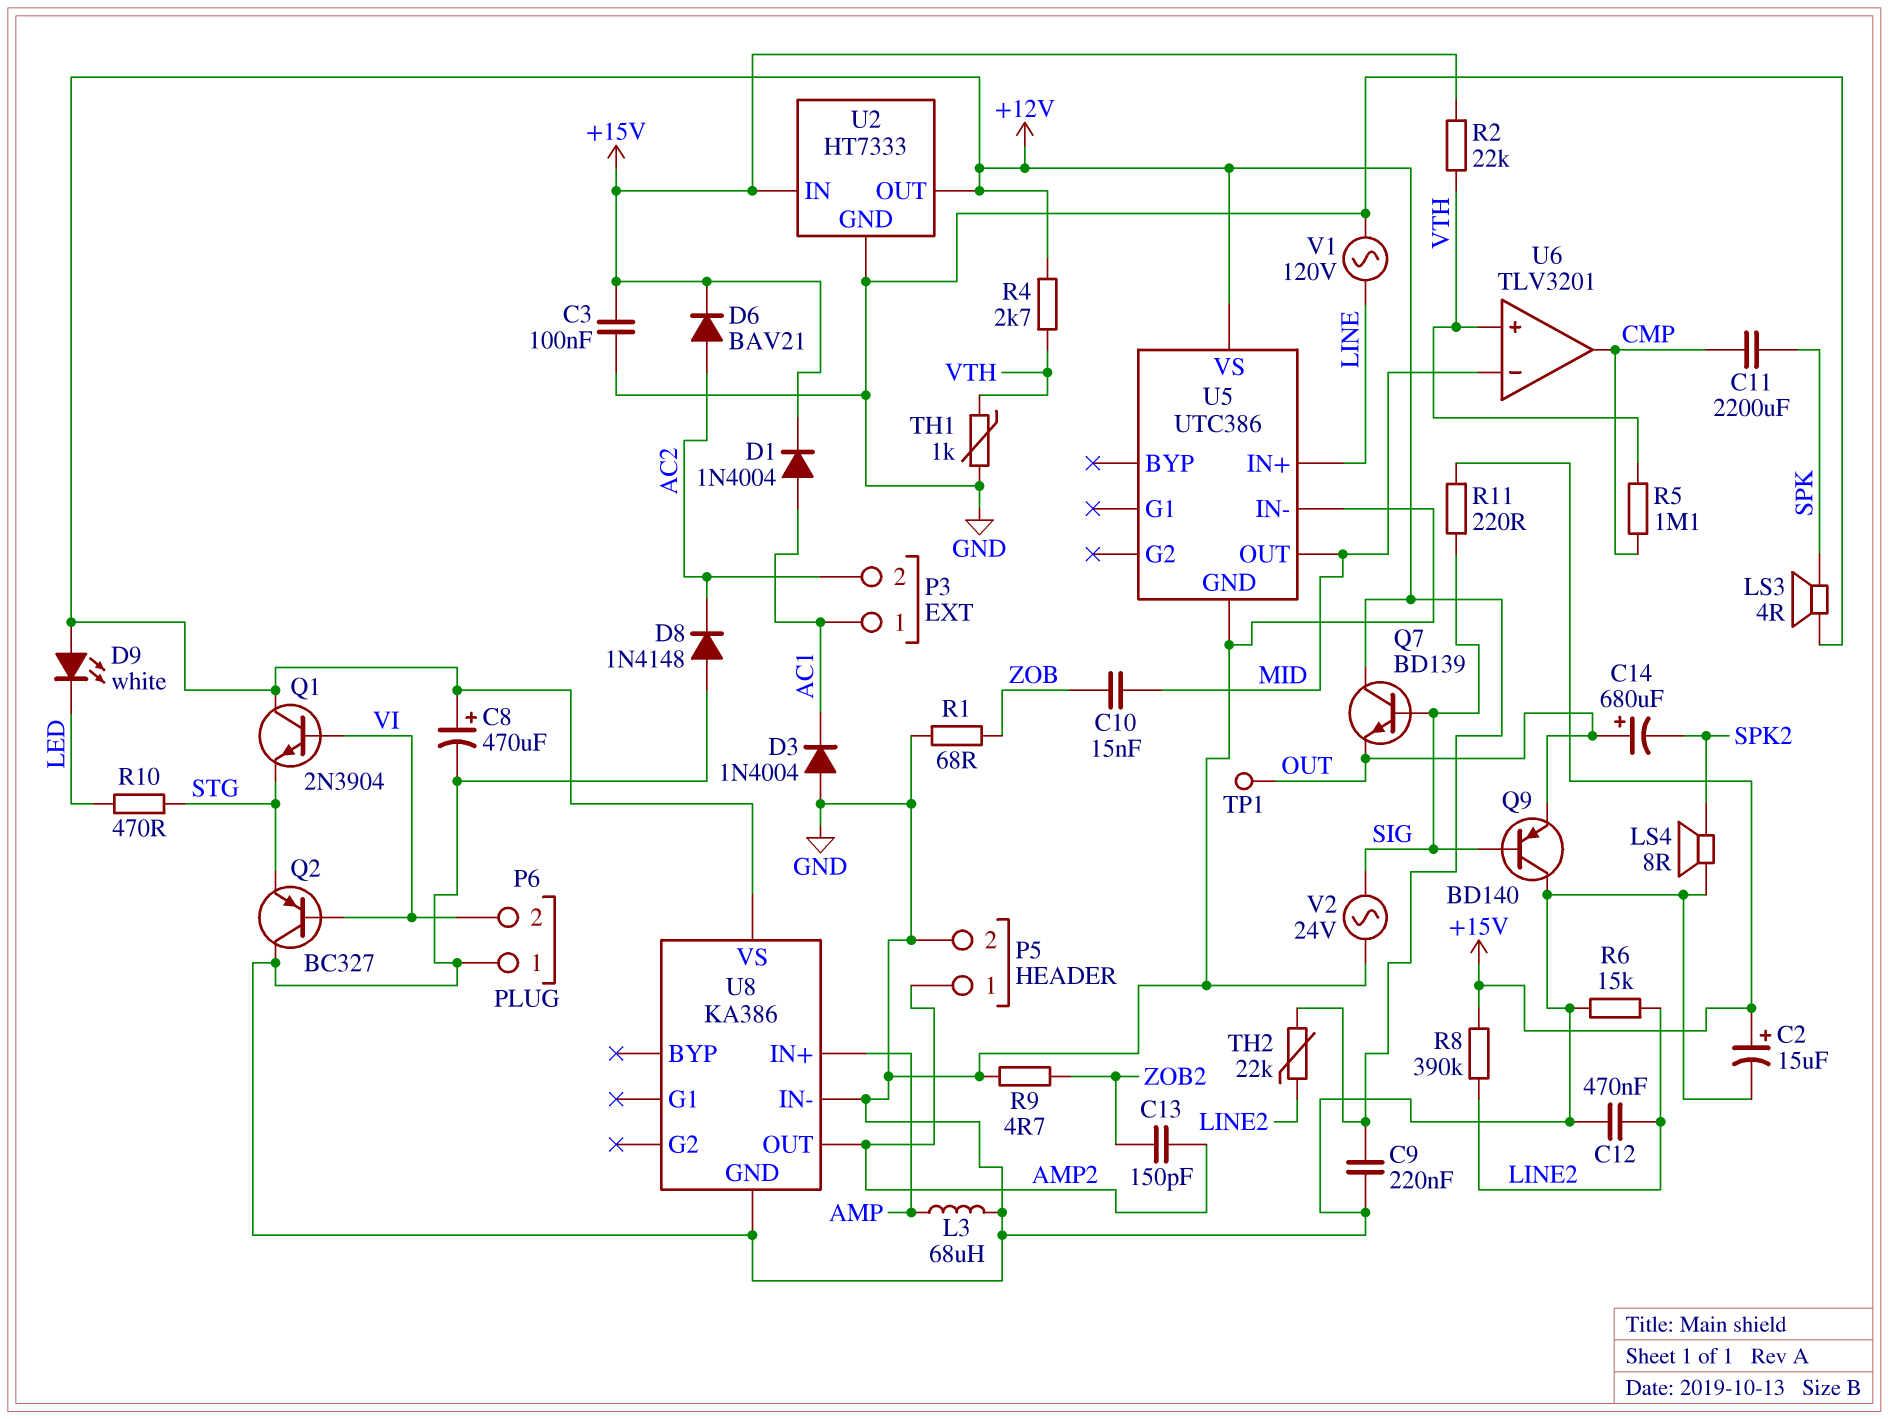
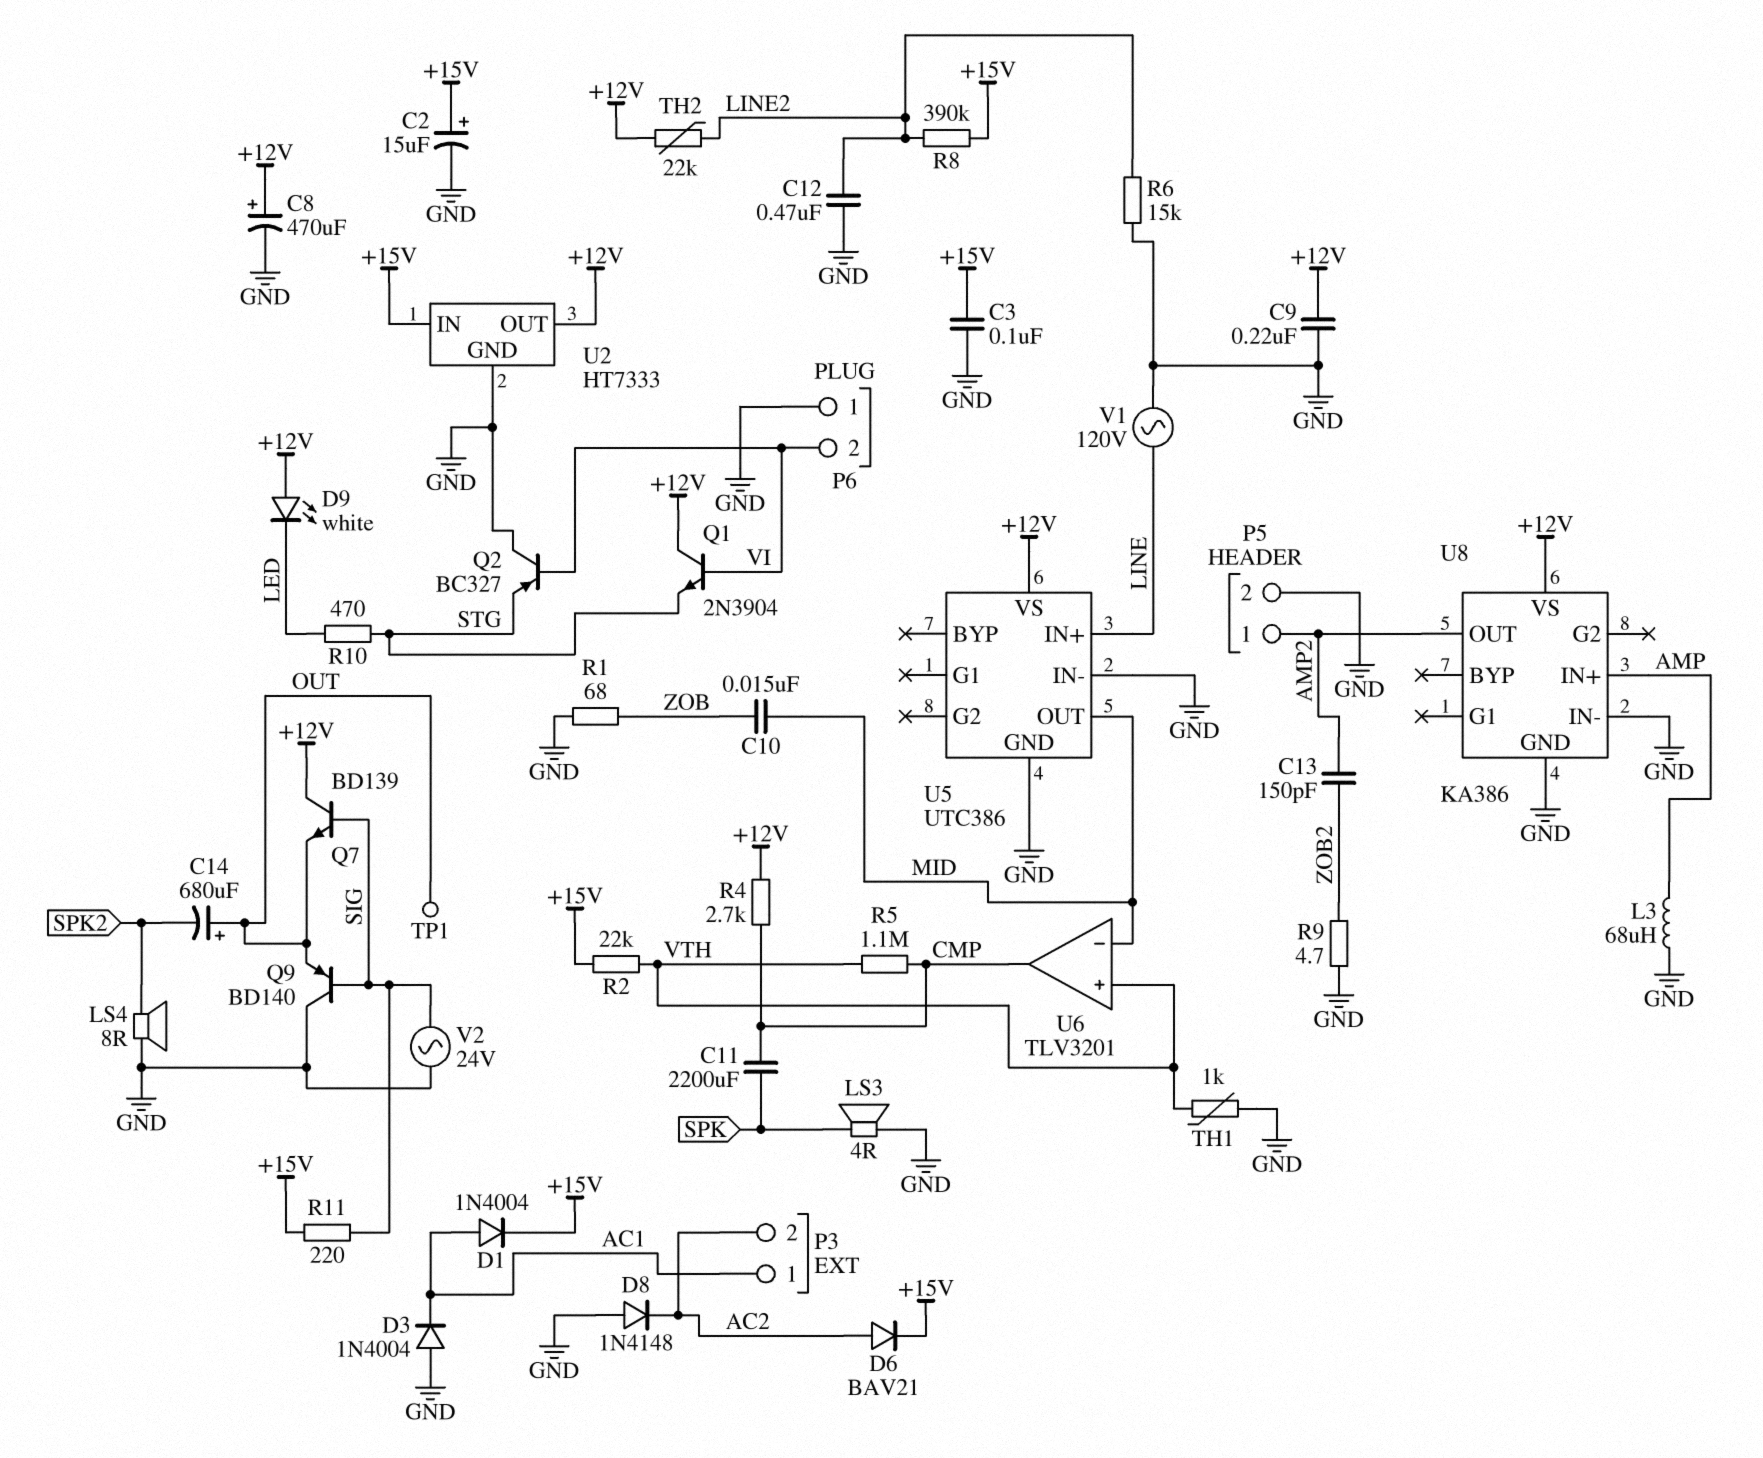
R4: 2.7k (+12V, VTH) -> 2.7k (+12V, CMP)

